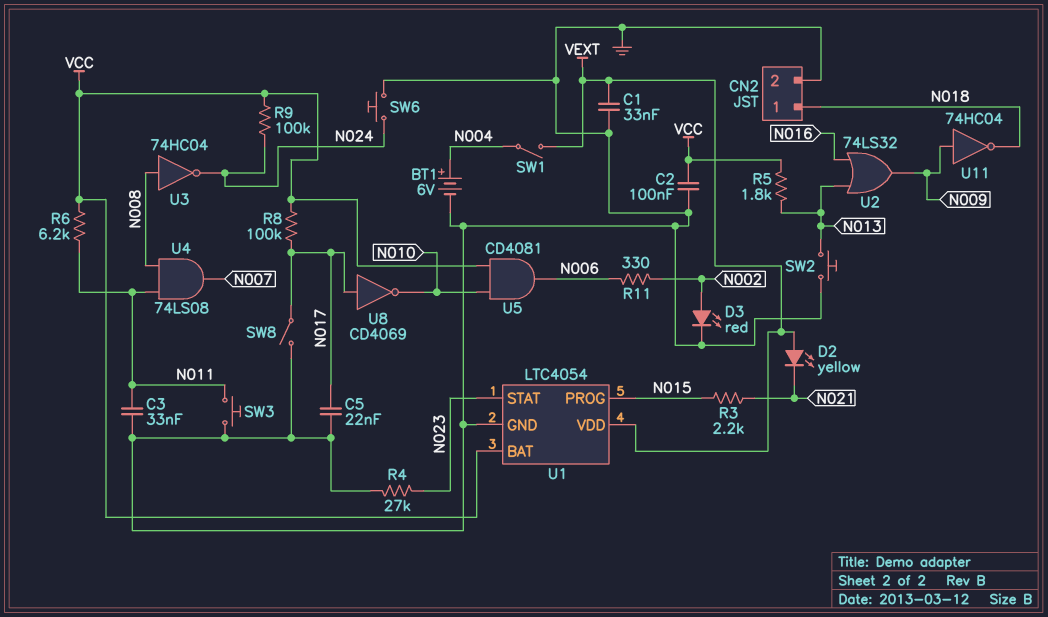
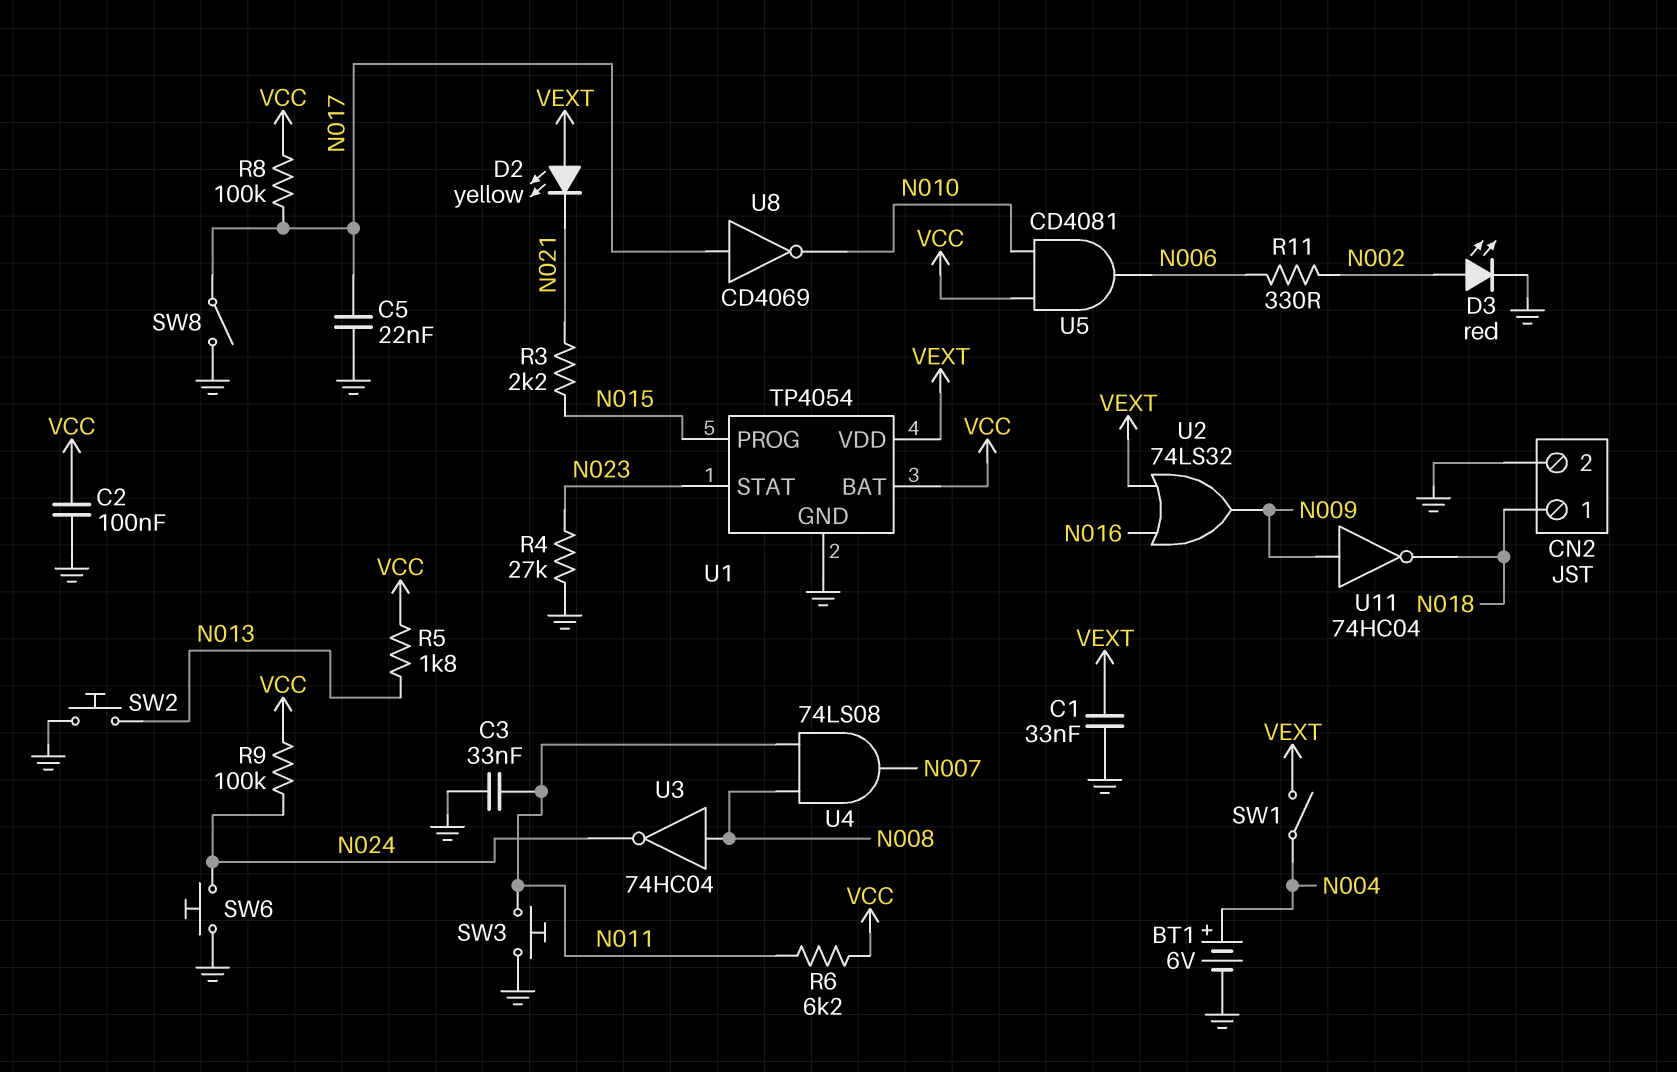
U1: LTC4054 -> TP4054
U2: OR 74LS32 (in N013, in N016, out N009) -> OR 74LS32 (in N016, in VEXT, out N009)

